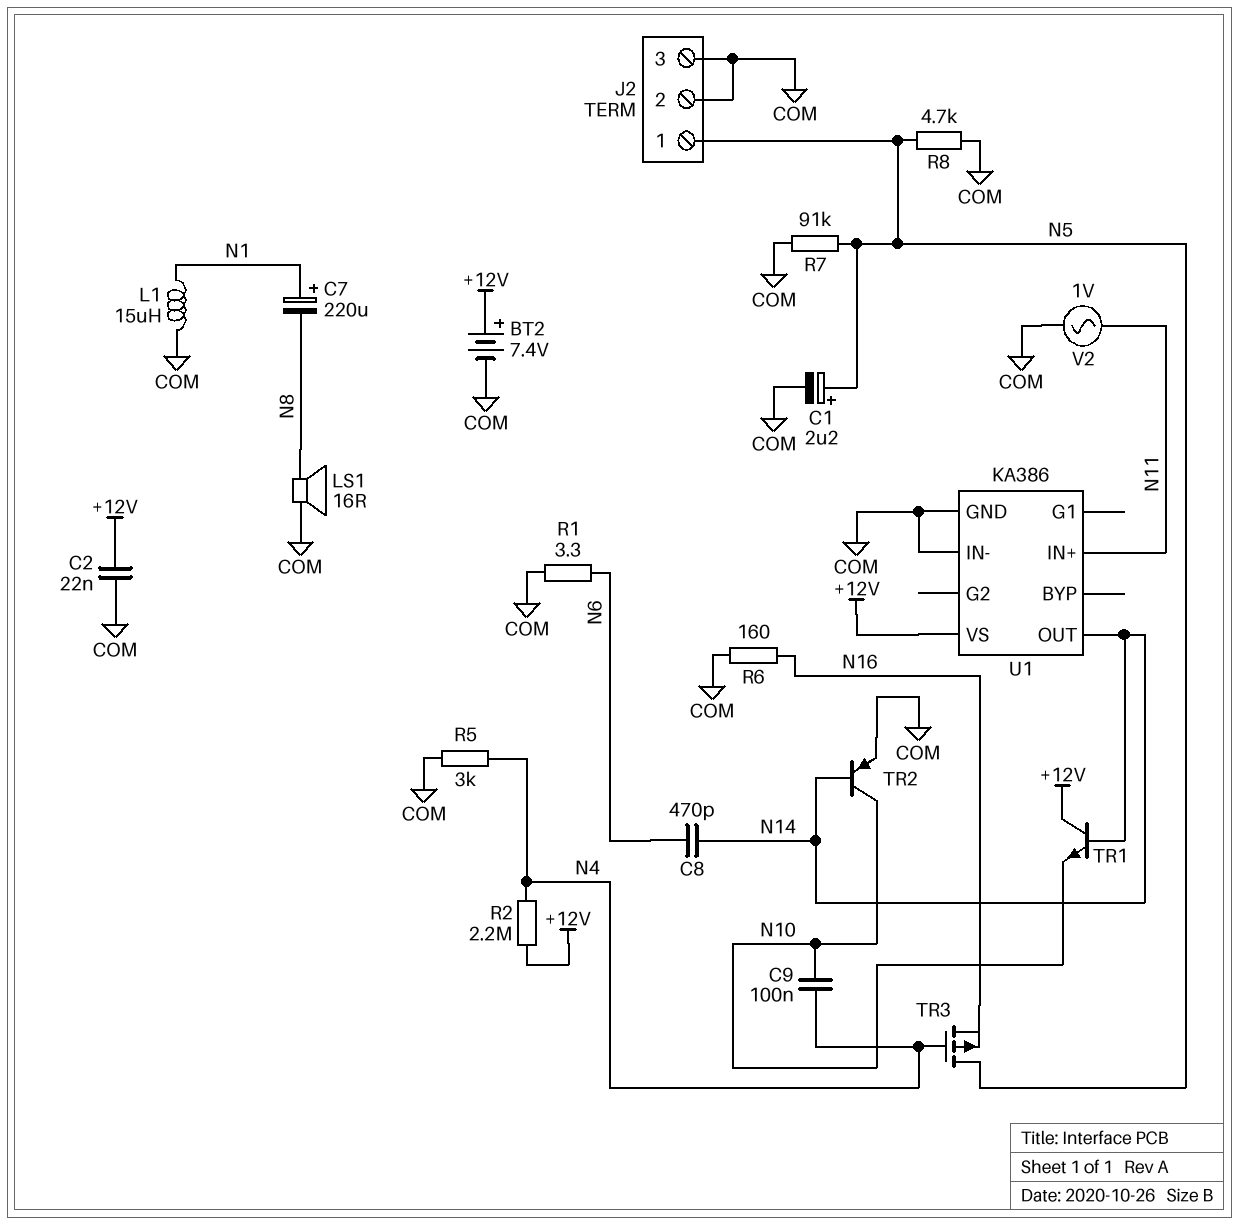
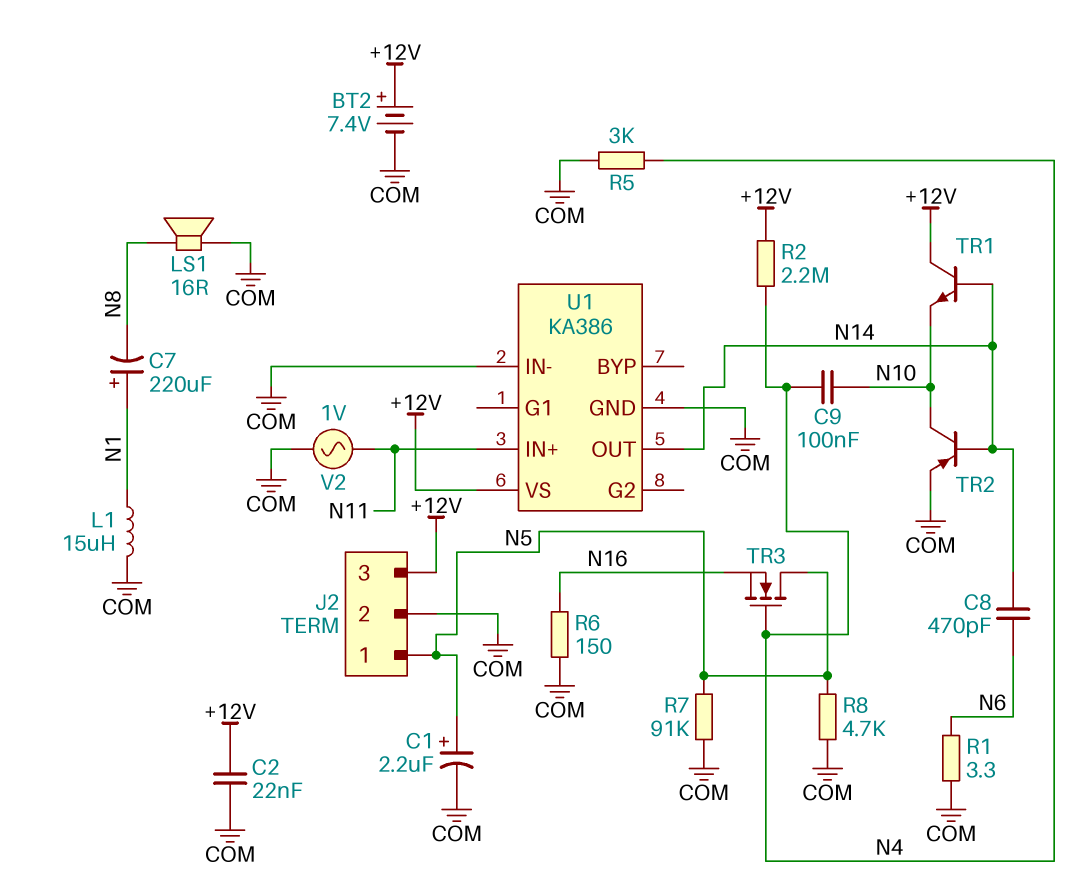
J2 pin 3: COM -> +12V
R6: 160 (COM, N16) -> 150 (COM, N16)
TR3: PMOS (G N4, D N5, S N16) -> NMOS (G N4, D N5, S N16)

